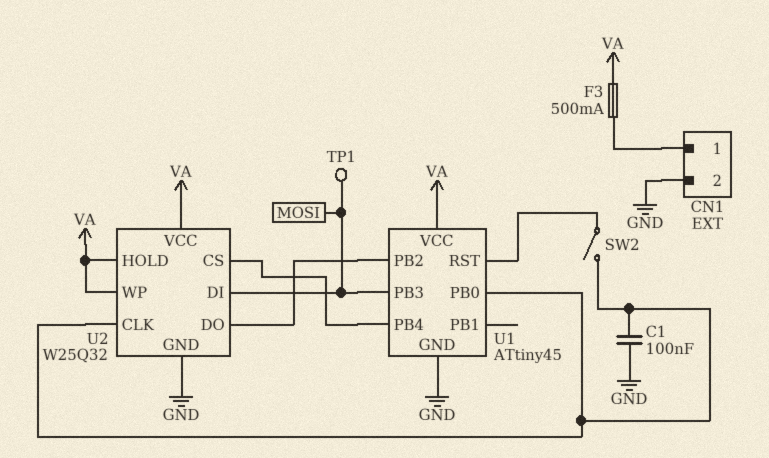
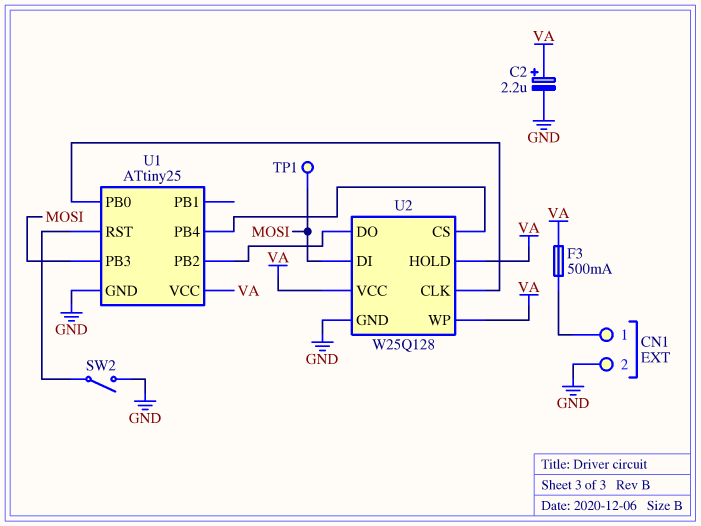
C1: 100nF (GND, U1/PB0) -> none
C2: none -> 2.2uF (plus VA, minus GND)
SW2: switch (U1/PB0, U1/RST) -> switch (GND, U1/RST)
U1: ATtiny45 -> ATtiny25
U2: W25Q32 -> W25Q128

